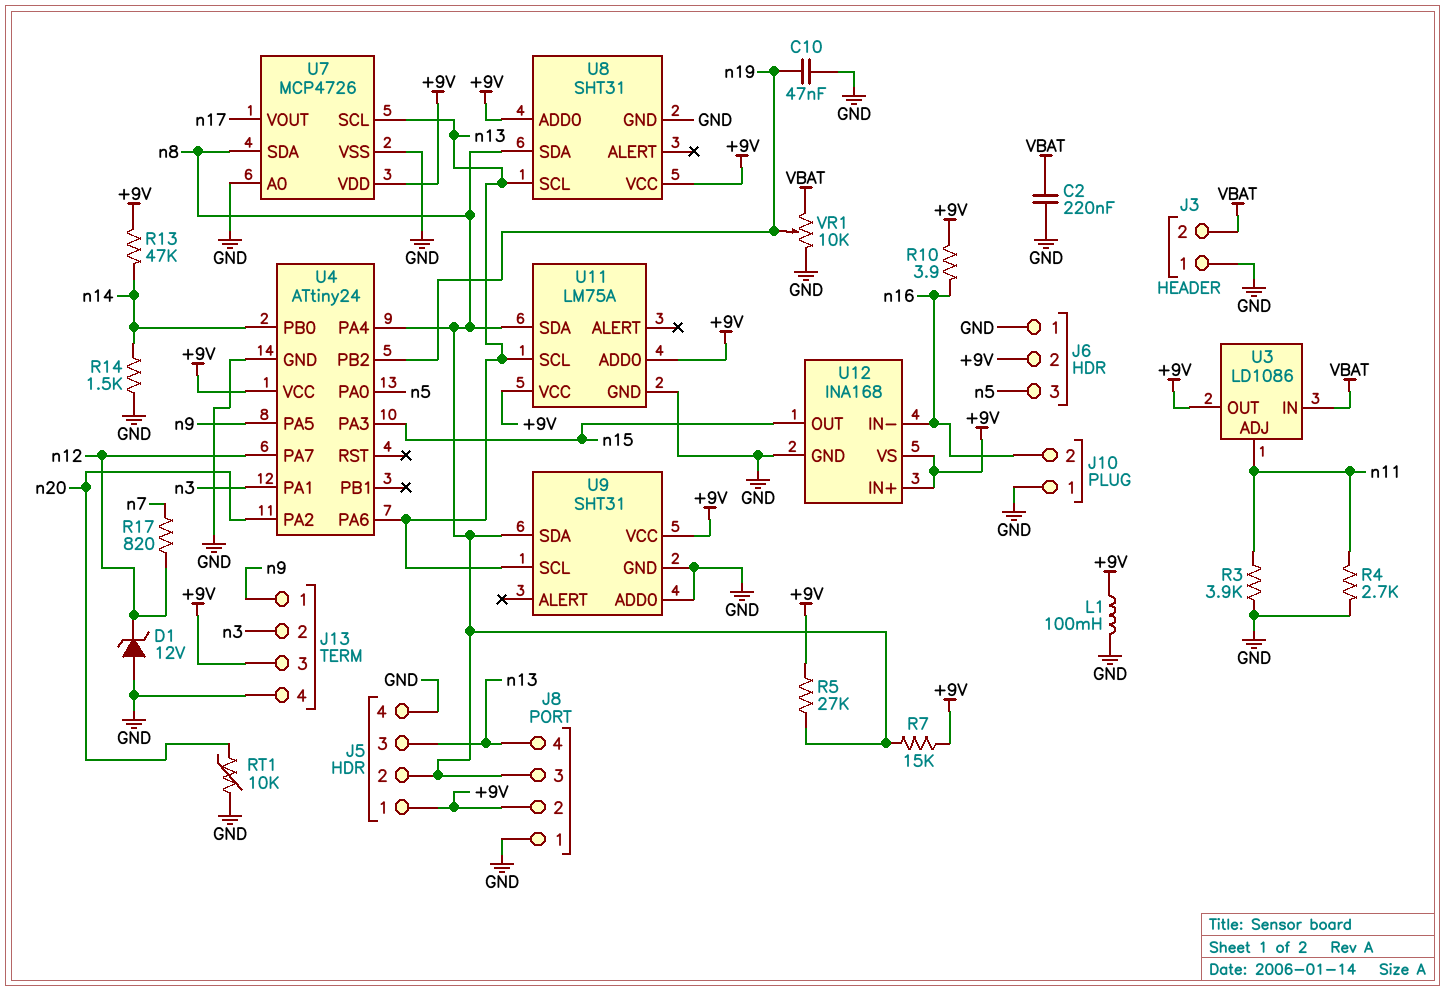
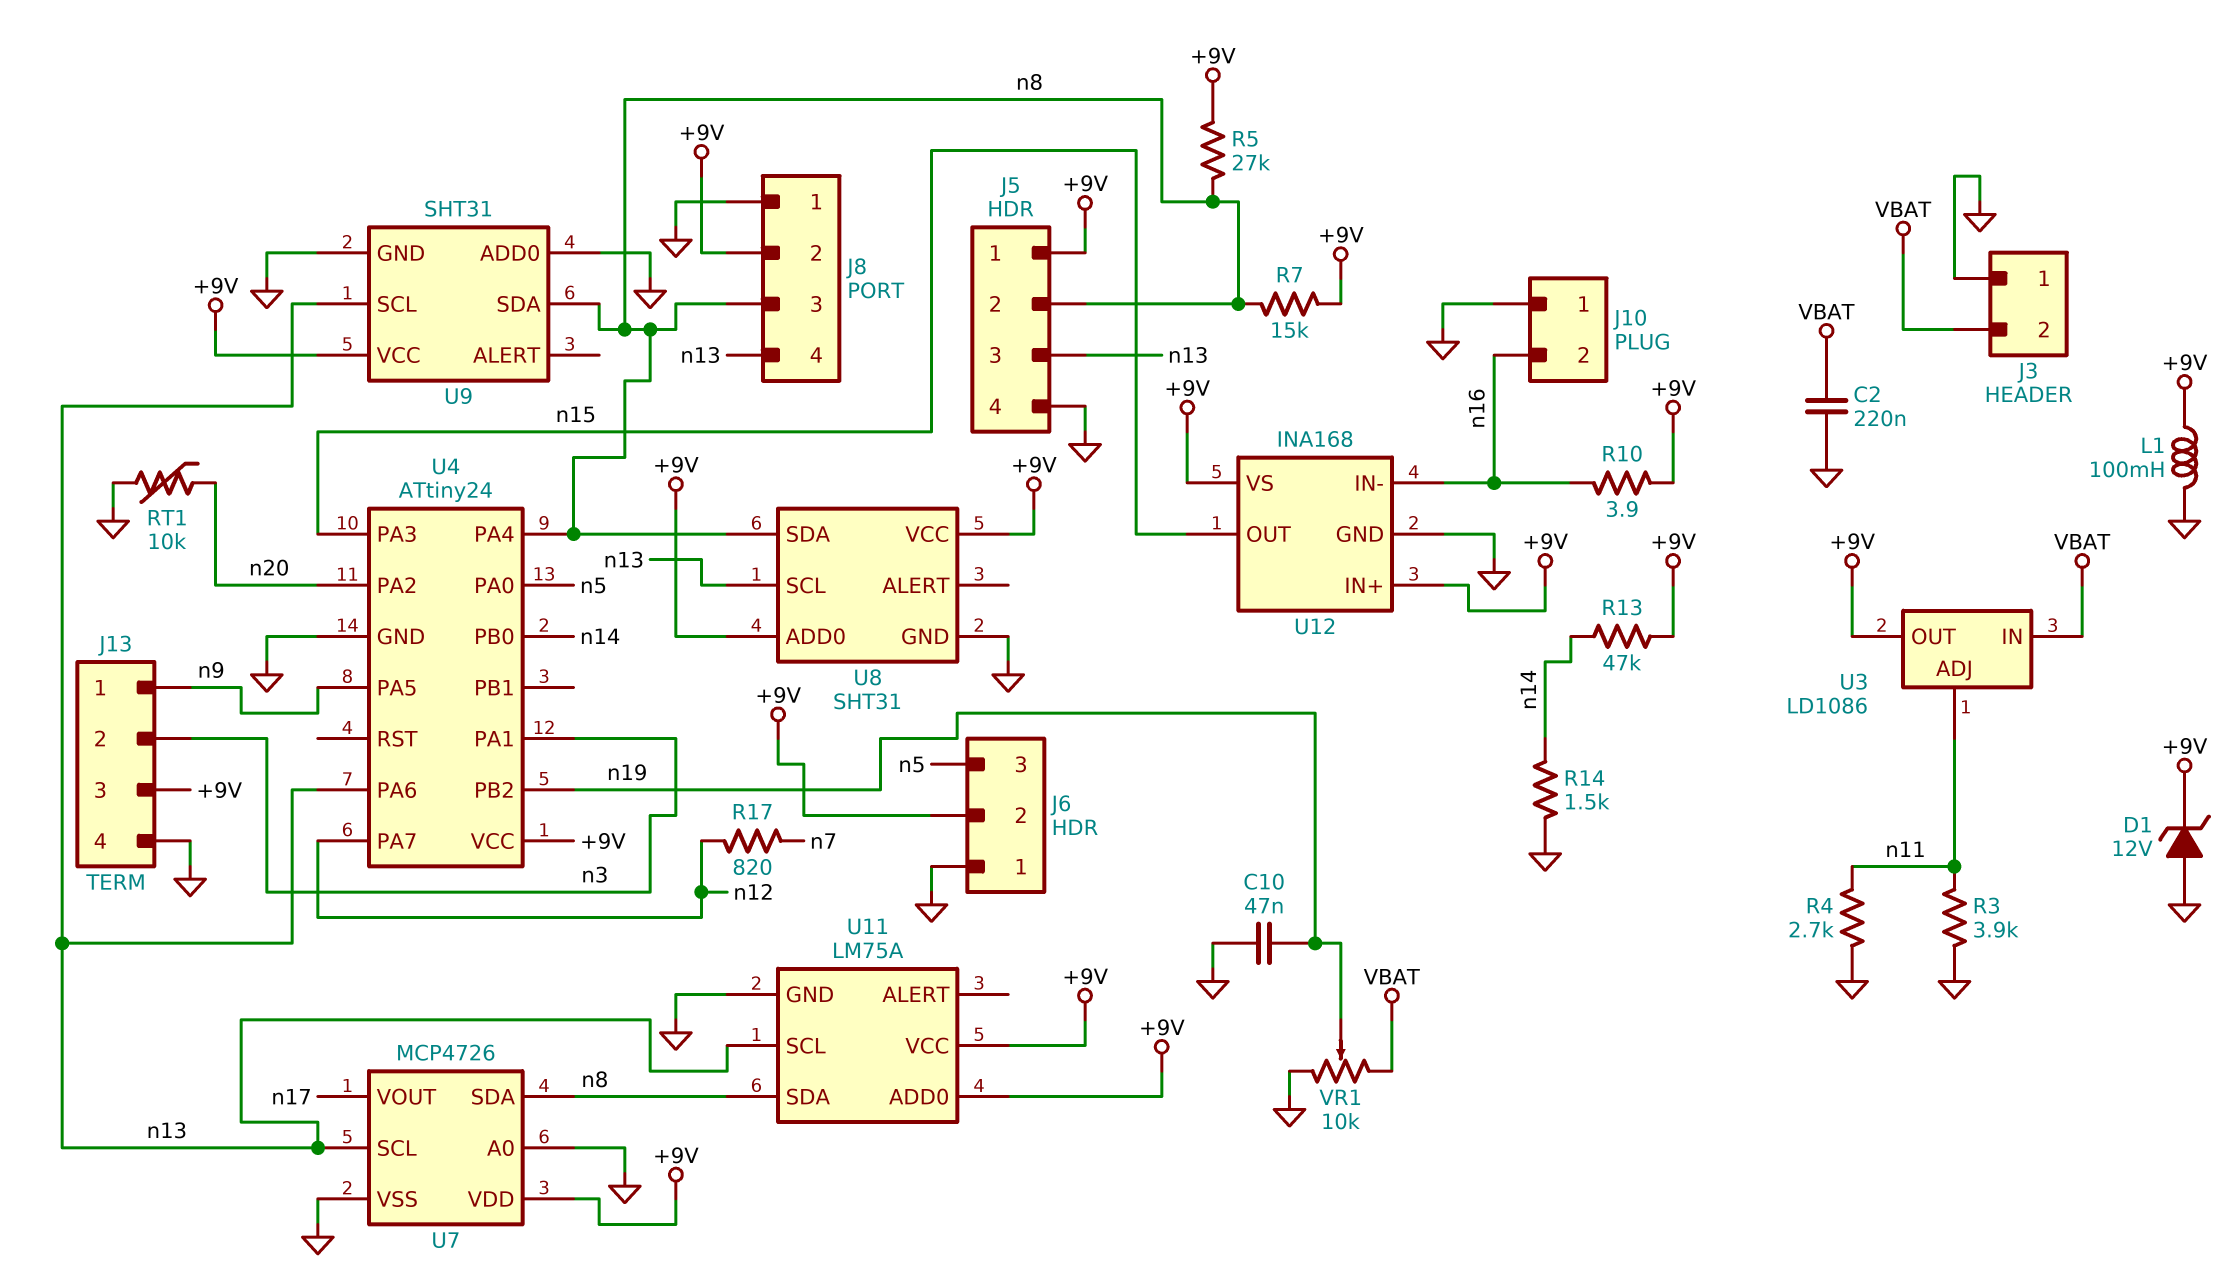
D1: zener 12V (A GND, K n12) -> zener 12V (A GND, K +9V)

